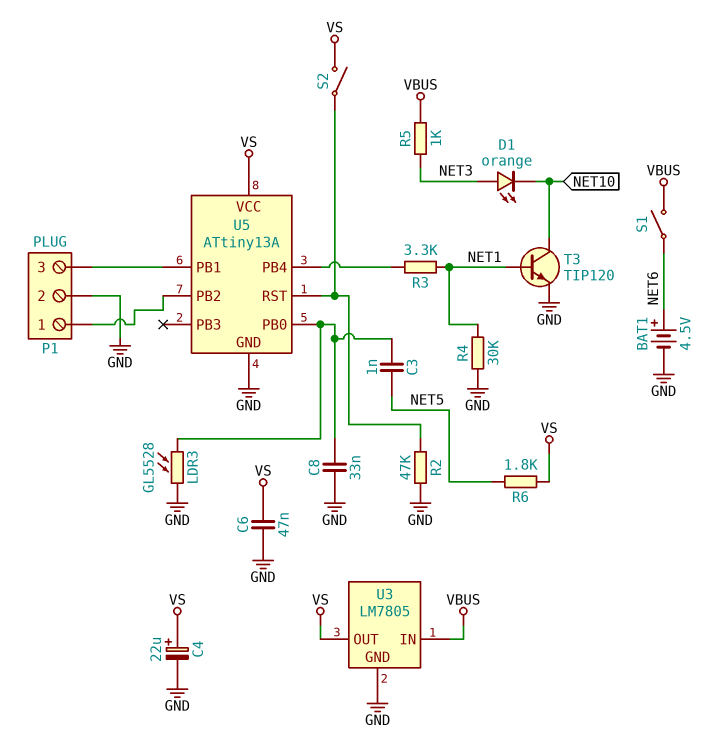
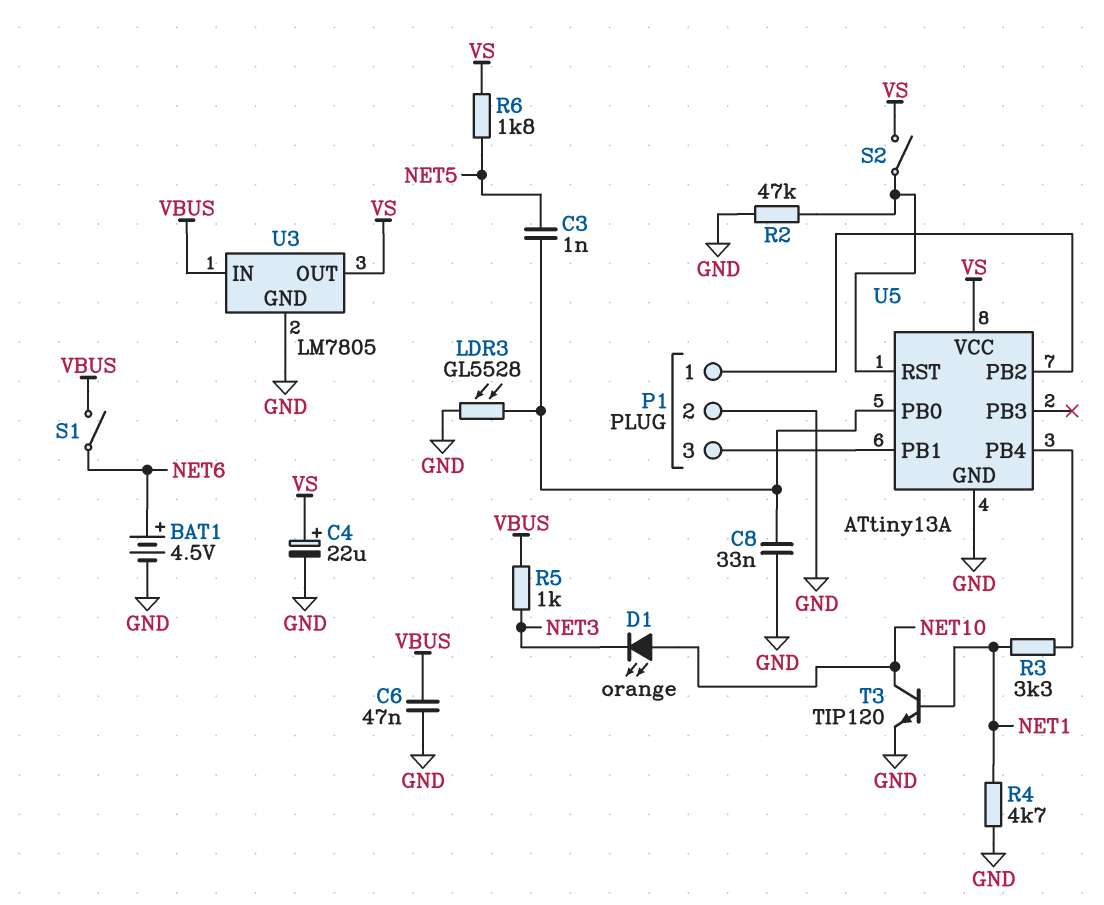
C6: 47nF (GND, VS) -> 47nF (GND, VBUS)
D1: LED orange (A NET3, K NET10) -> LED orange (A NET10, K NET3)
R4: 30k (GND, NET1) -> 4.7k (GND, NET1)

